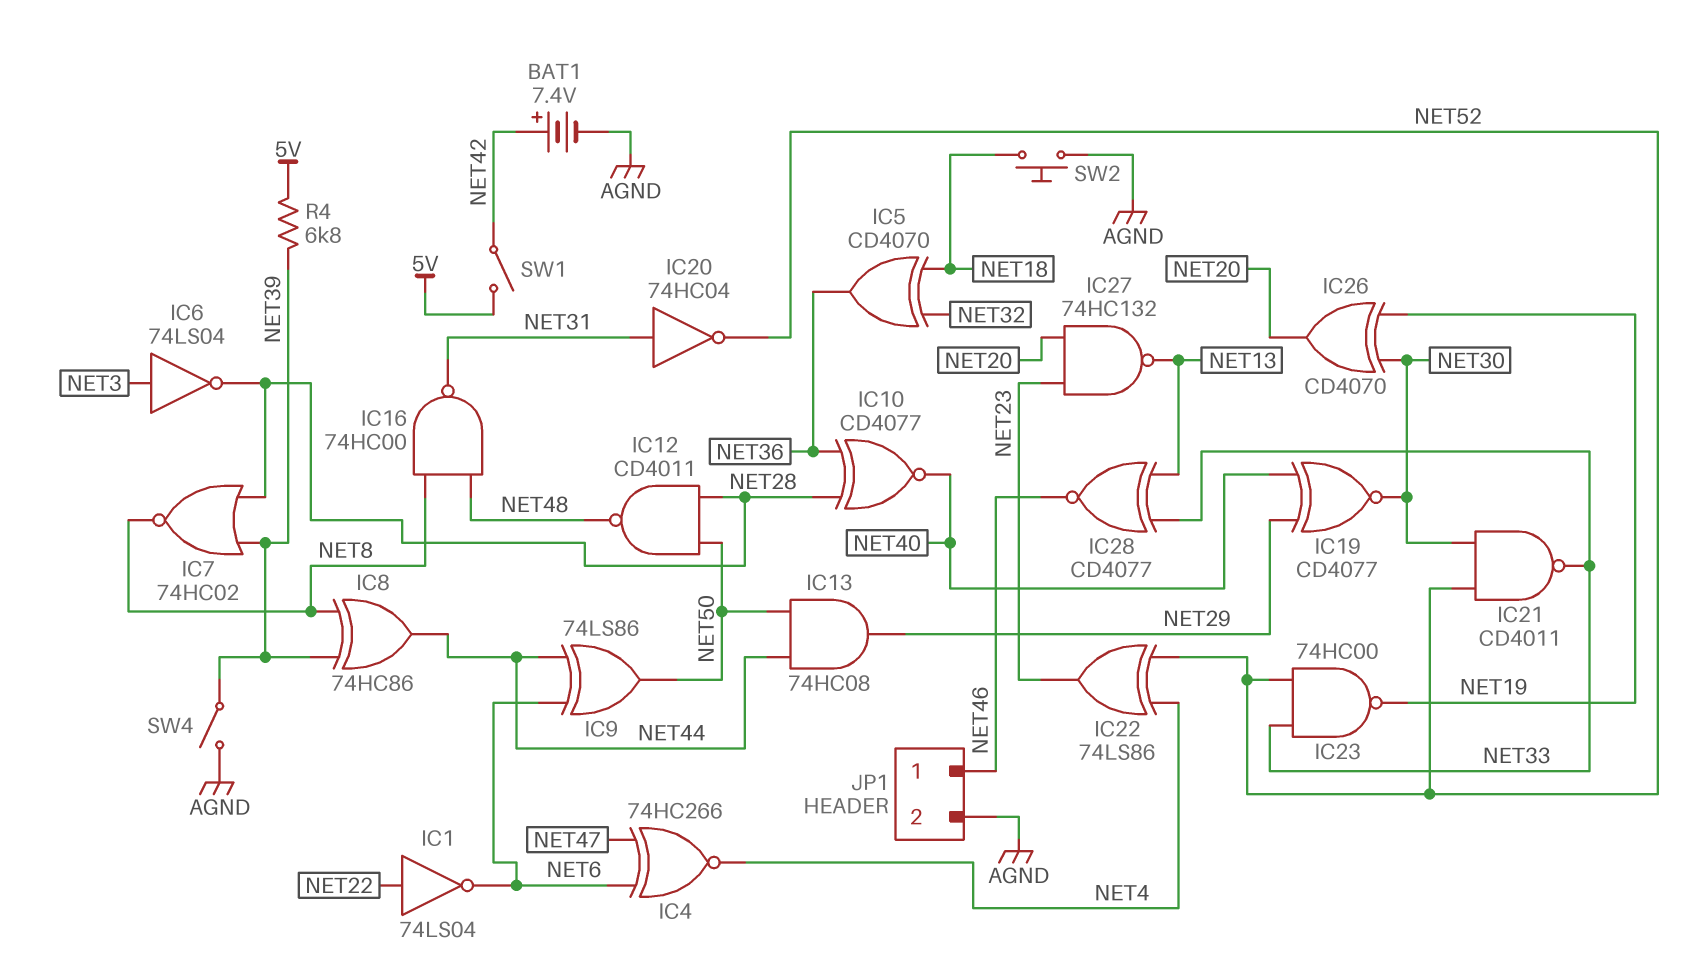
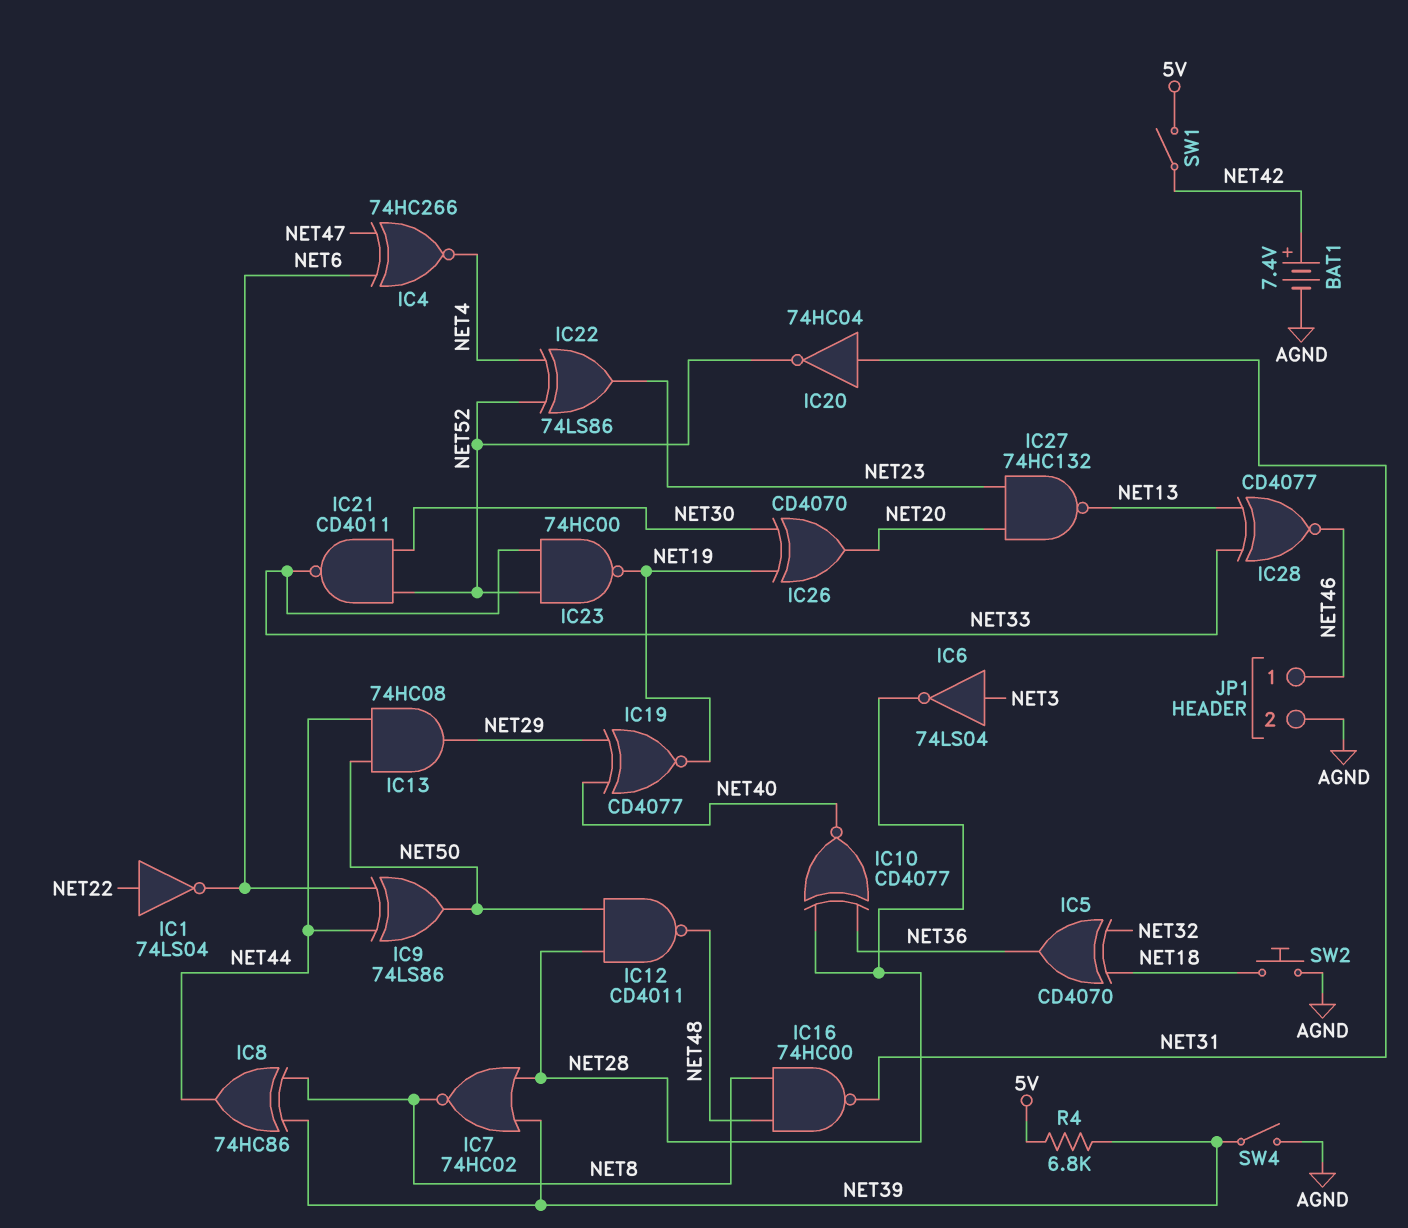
IC19: XNOR CD4077 (in NET29, in NET40, out NET30) -> XNOR CD4077 (in NET29, in NET40, out NET19)

